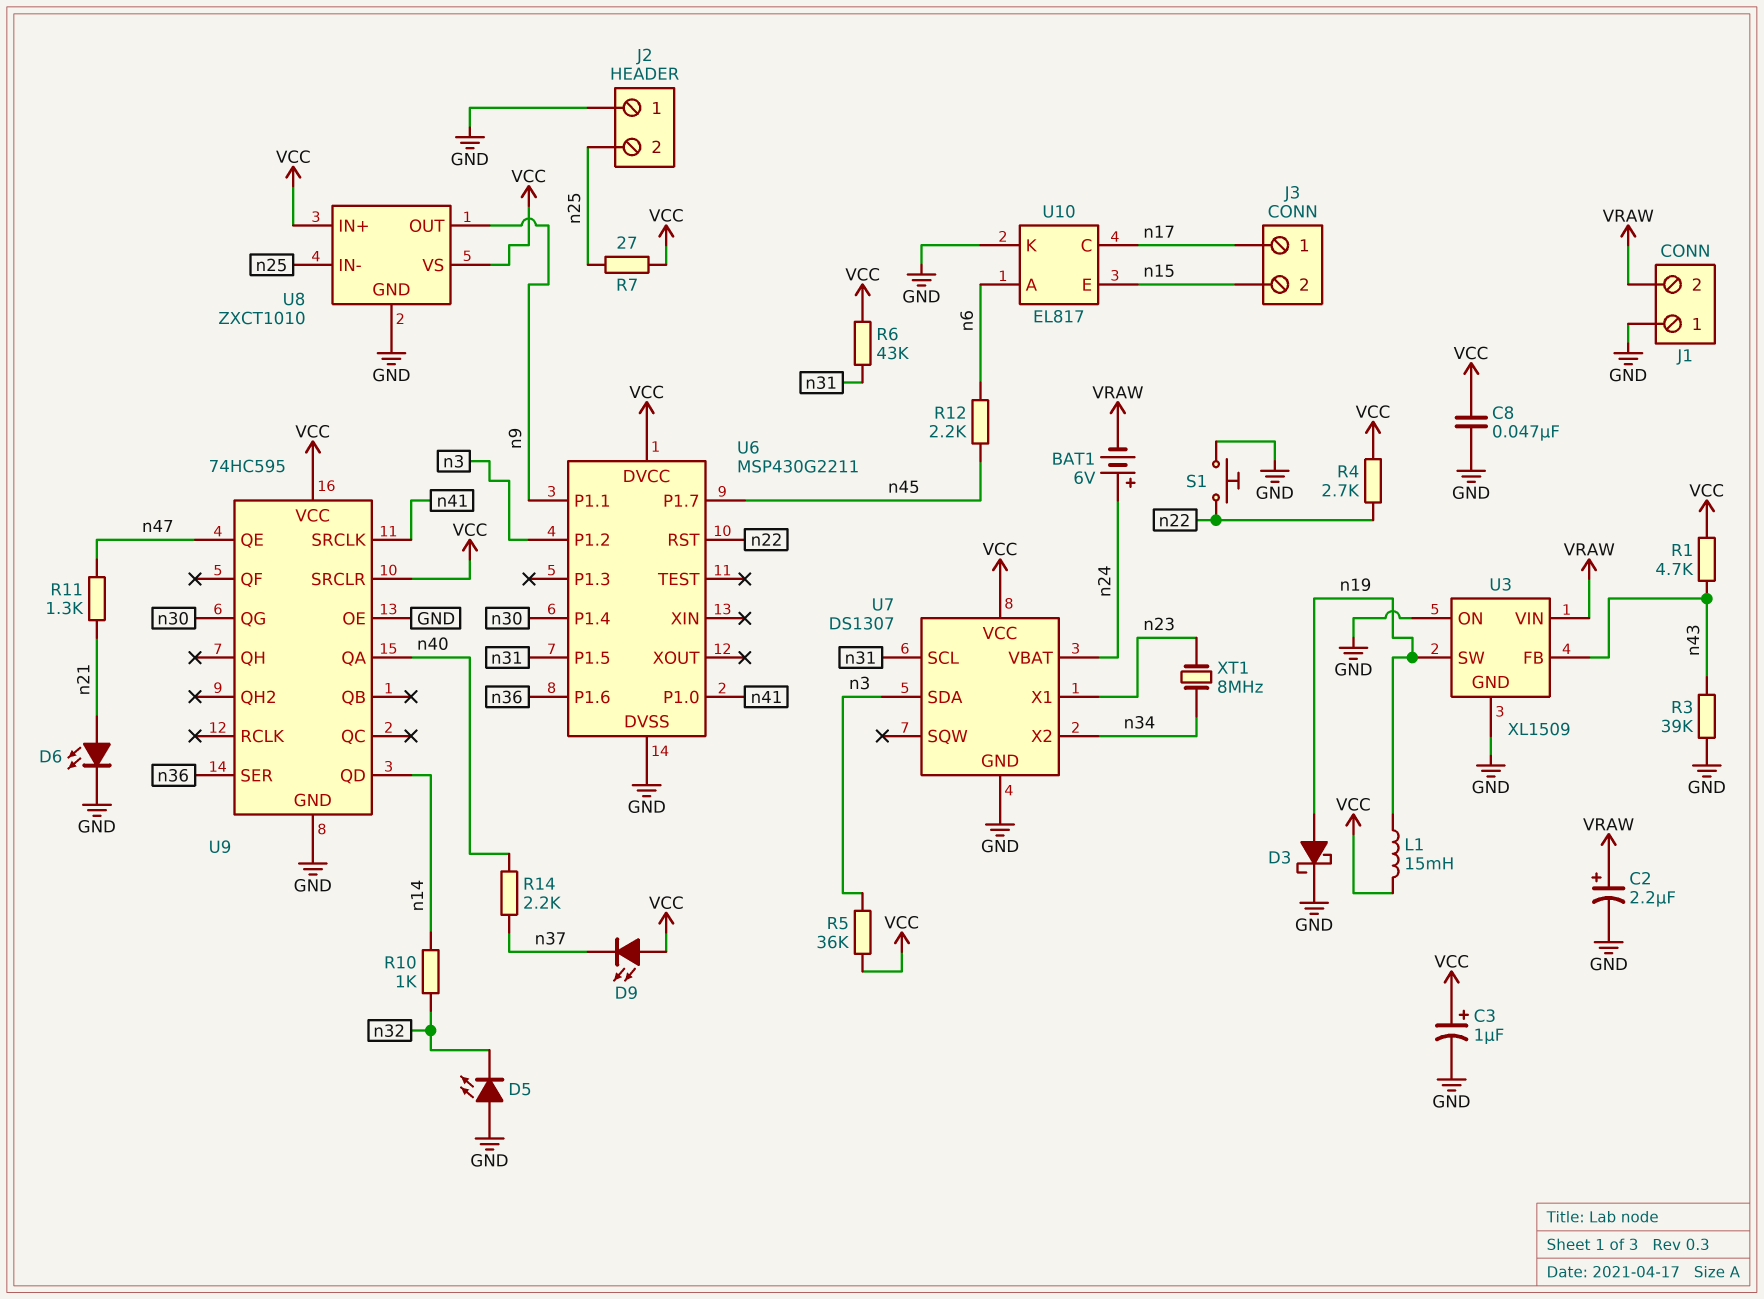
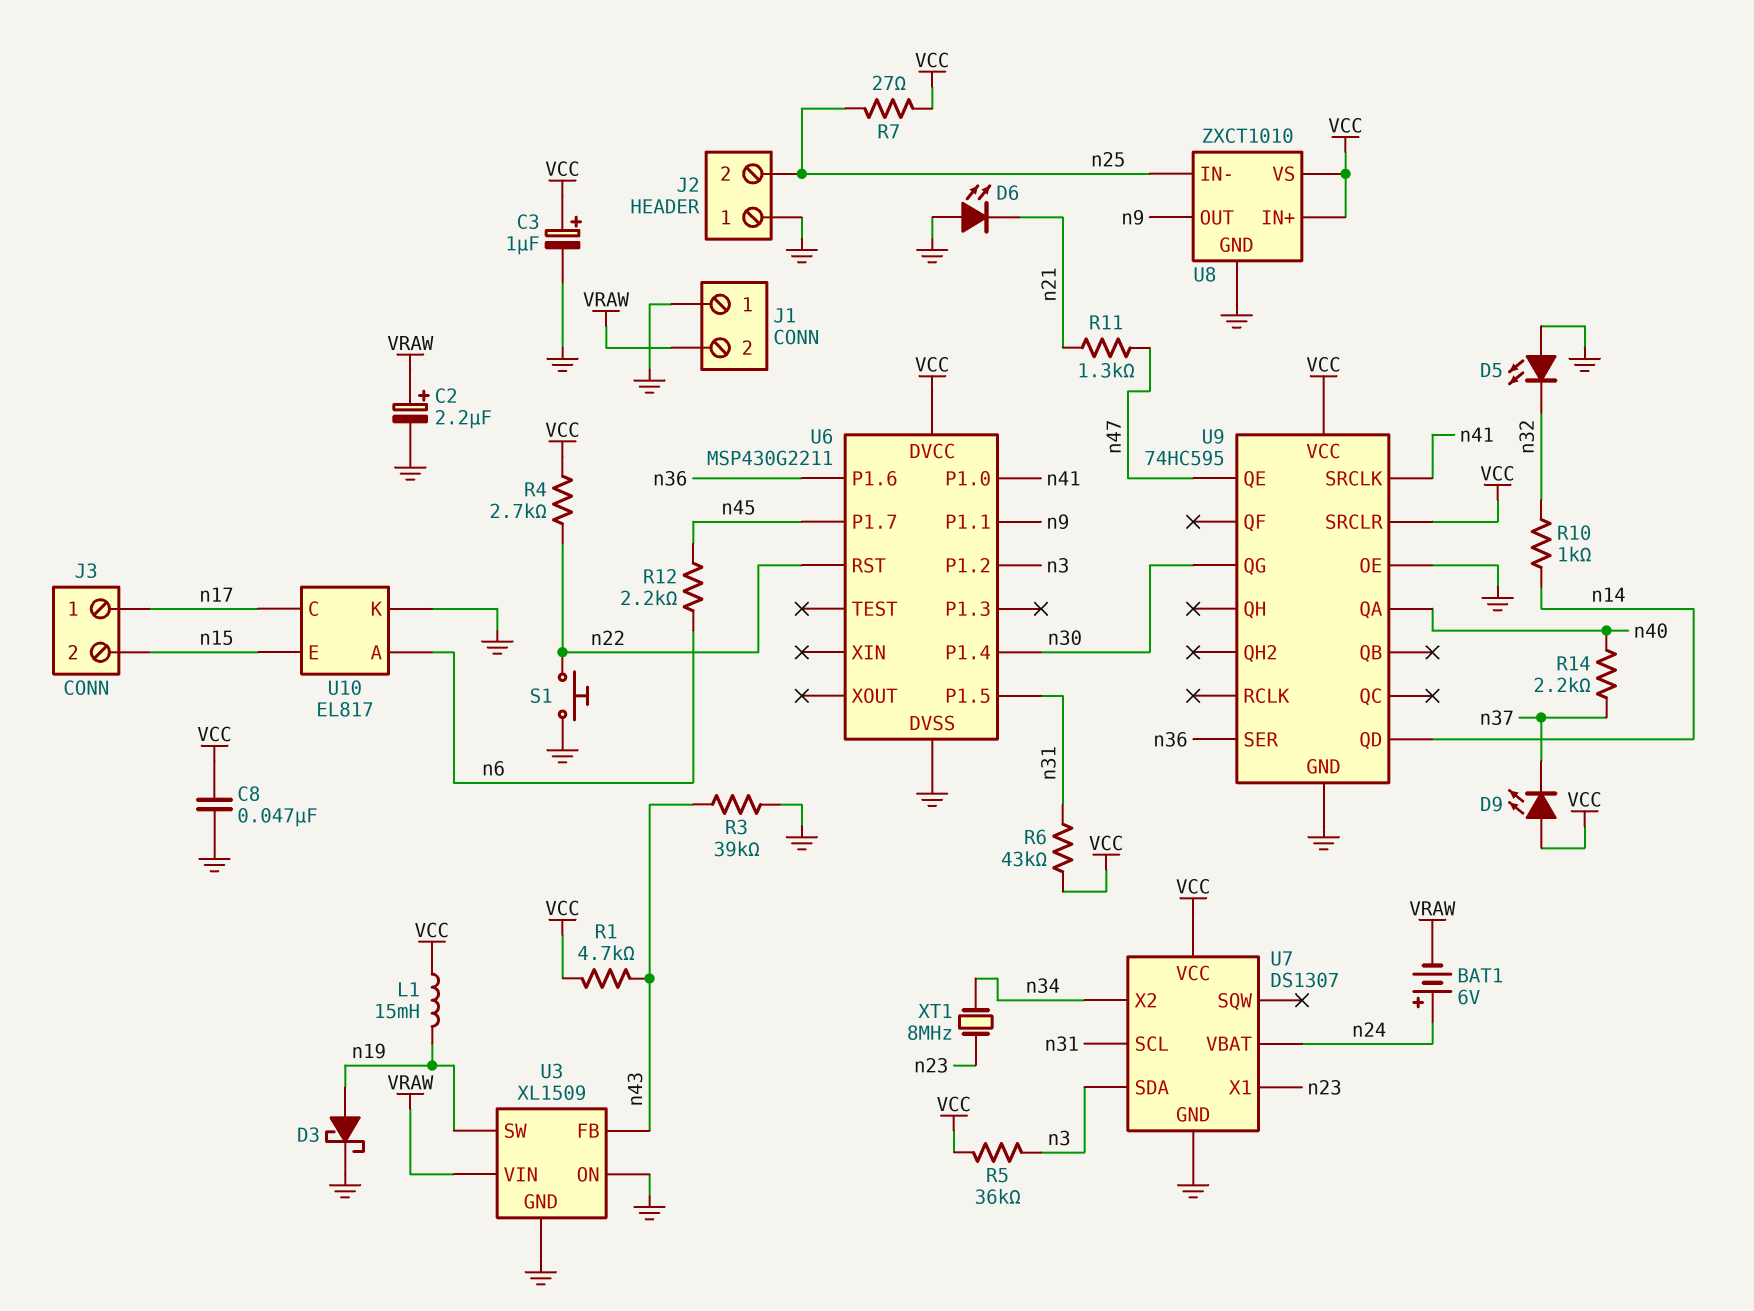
D6: LED (A n21, K GND) -> LED (A GND, K n21)

